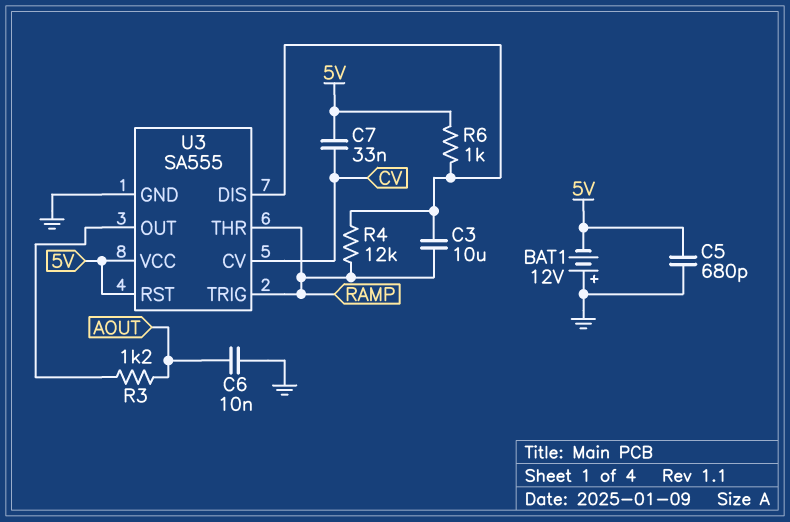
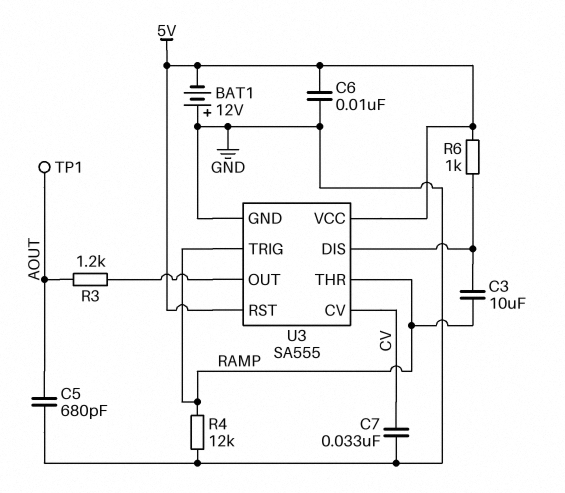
C5: 680pF (5V, GND) -> 680pF (AOUT, GND)
C6: 10nF (AOUT, GND) -> 10nF (5V, GND)
C7: 33nF (5V, CV) -> 33nF (CV, GND)
R4: 12k (RAMP, U3/DIS) -> 12k (GND, RAMP)
TP1: none -> test point (AOUT)

